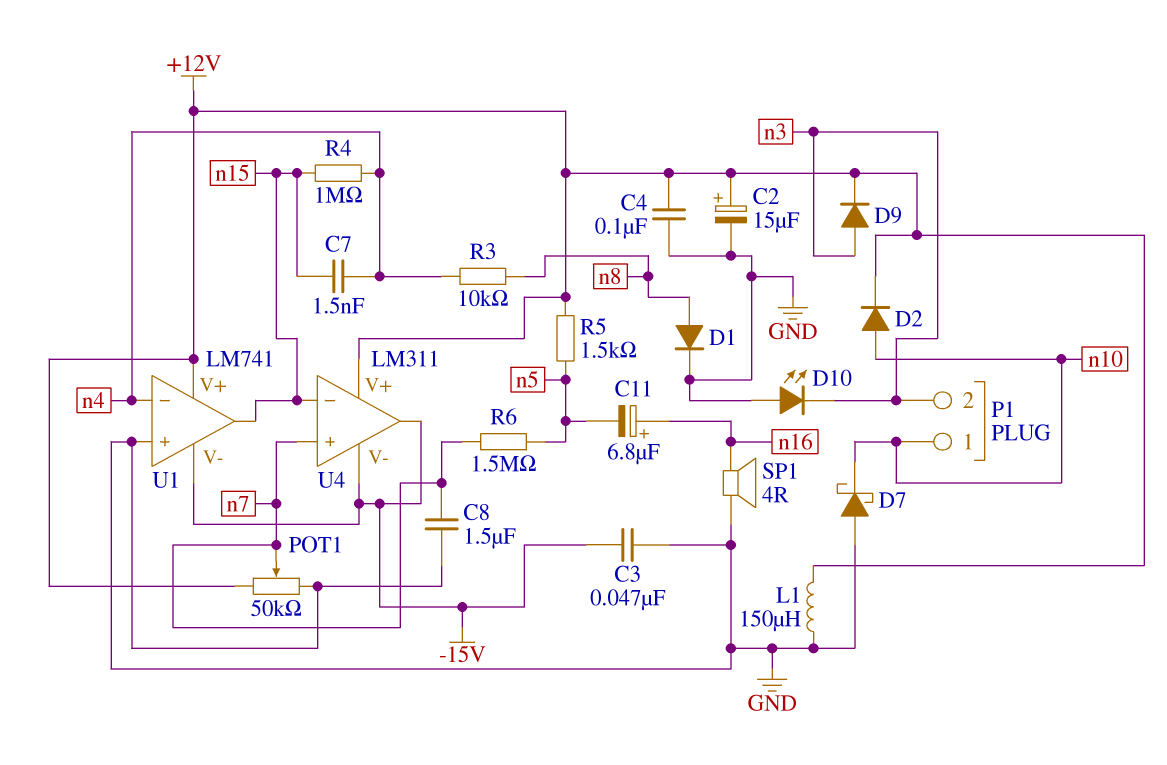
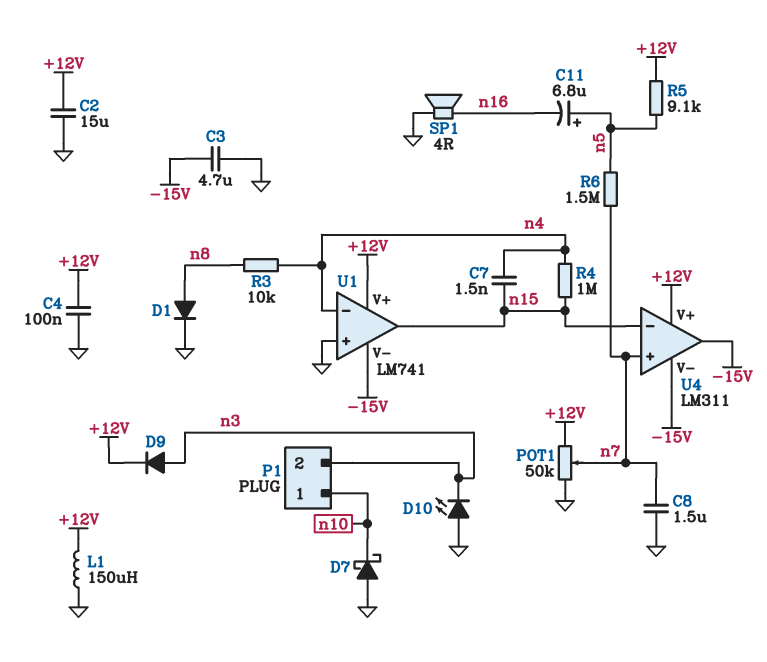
C2: 15uF (plus +12V, minus GND) -> 15uF (+12V, GND)
C3: 47nF (-15V, GND) -> 4.7uF (-15V, GND)
C11: 6.8uF (plus n16, minus n5) -> 6.8uF (plus n5, minus n16)
D2: diode (A n10, K +12V) -> none
R5: 1.5k (+12V, n5) -> 9.1k (+12V, n5)

